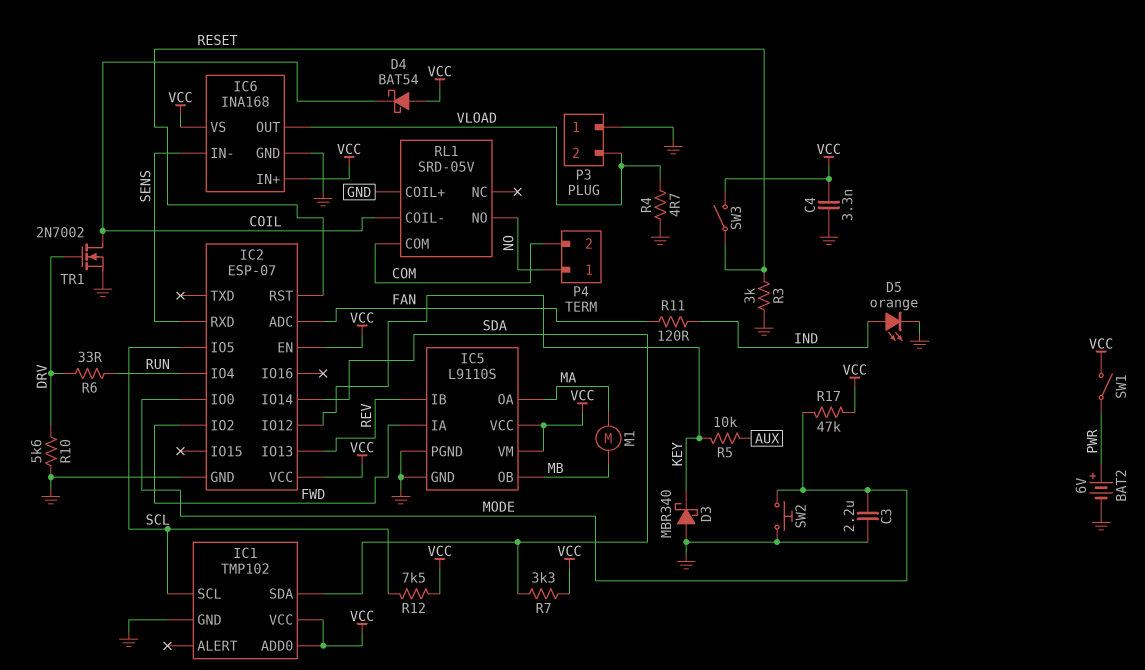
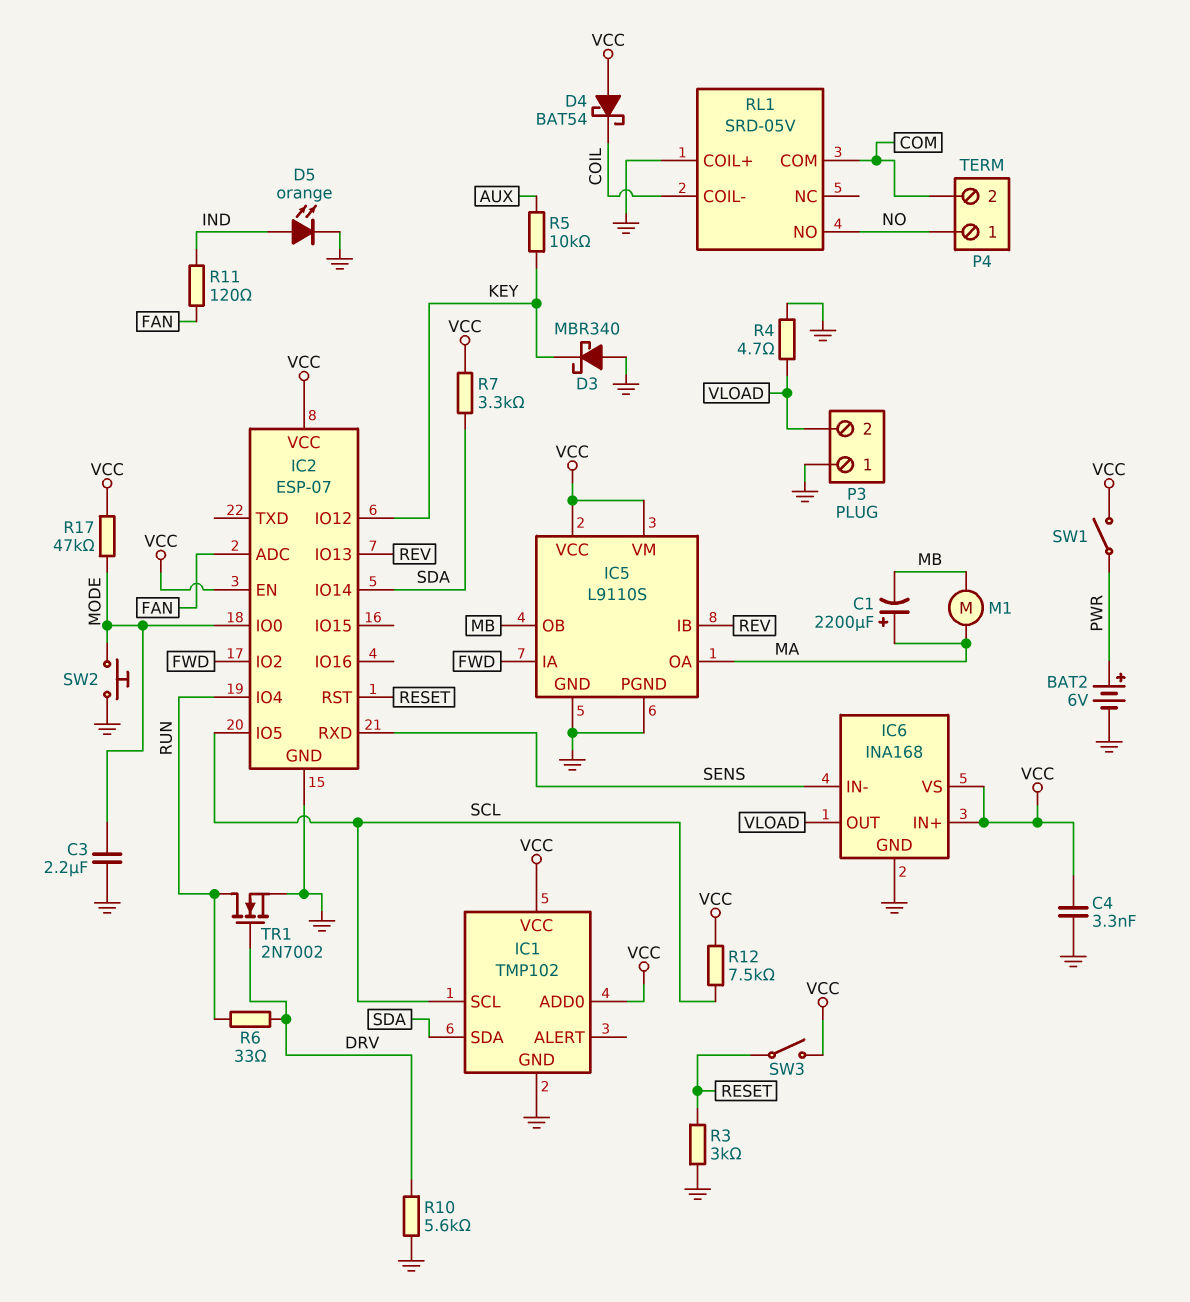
C1: none -> 2200uF (plus MA, minus MB)
TR1: NMOS 2N7002 (G DRV, D COIL, S GND) -> NMOS 2N7002 (G DRV, D RUN, S GND)

